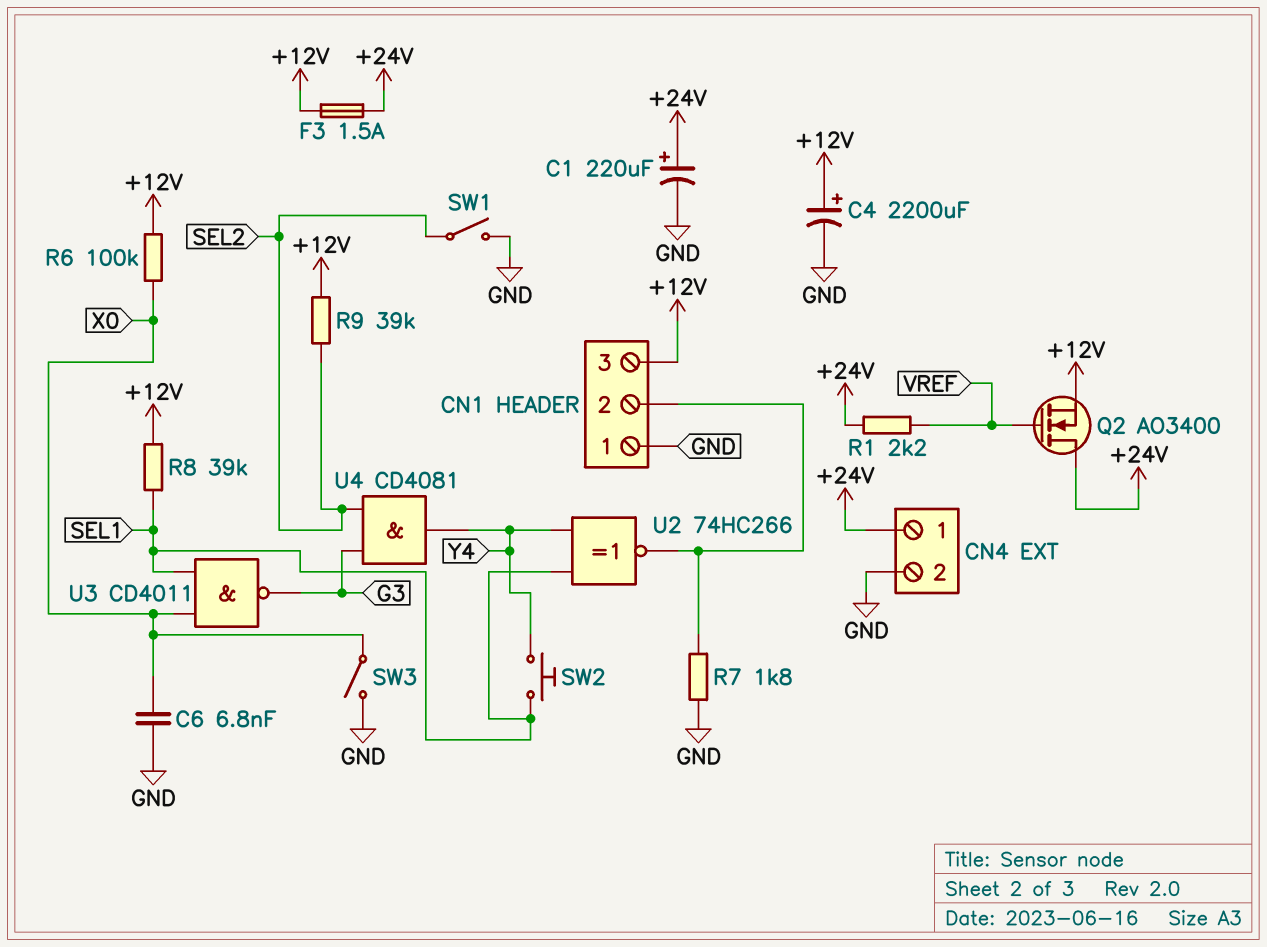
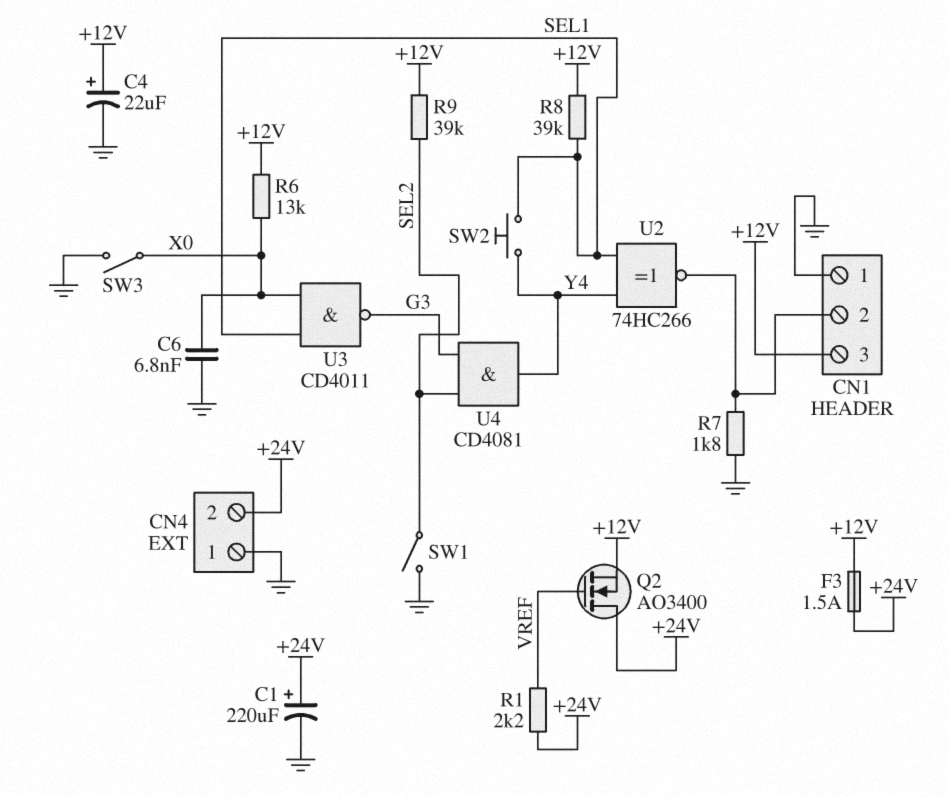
C4: 2200uF (plus +12V, minus GND) -> 22uF (plus +12V, minus GND)
CN4 pin 1: +24V -> GND
CN4 pin 2: GND -> +24V
R6: 100k (+12V, X0) -> 13k (+12V, X0)

